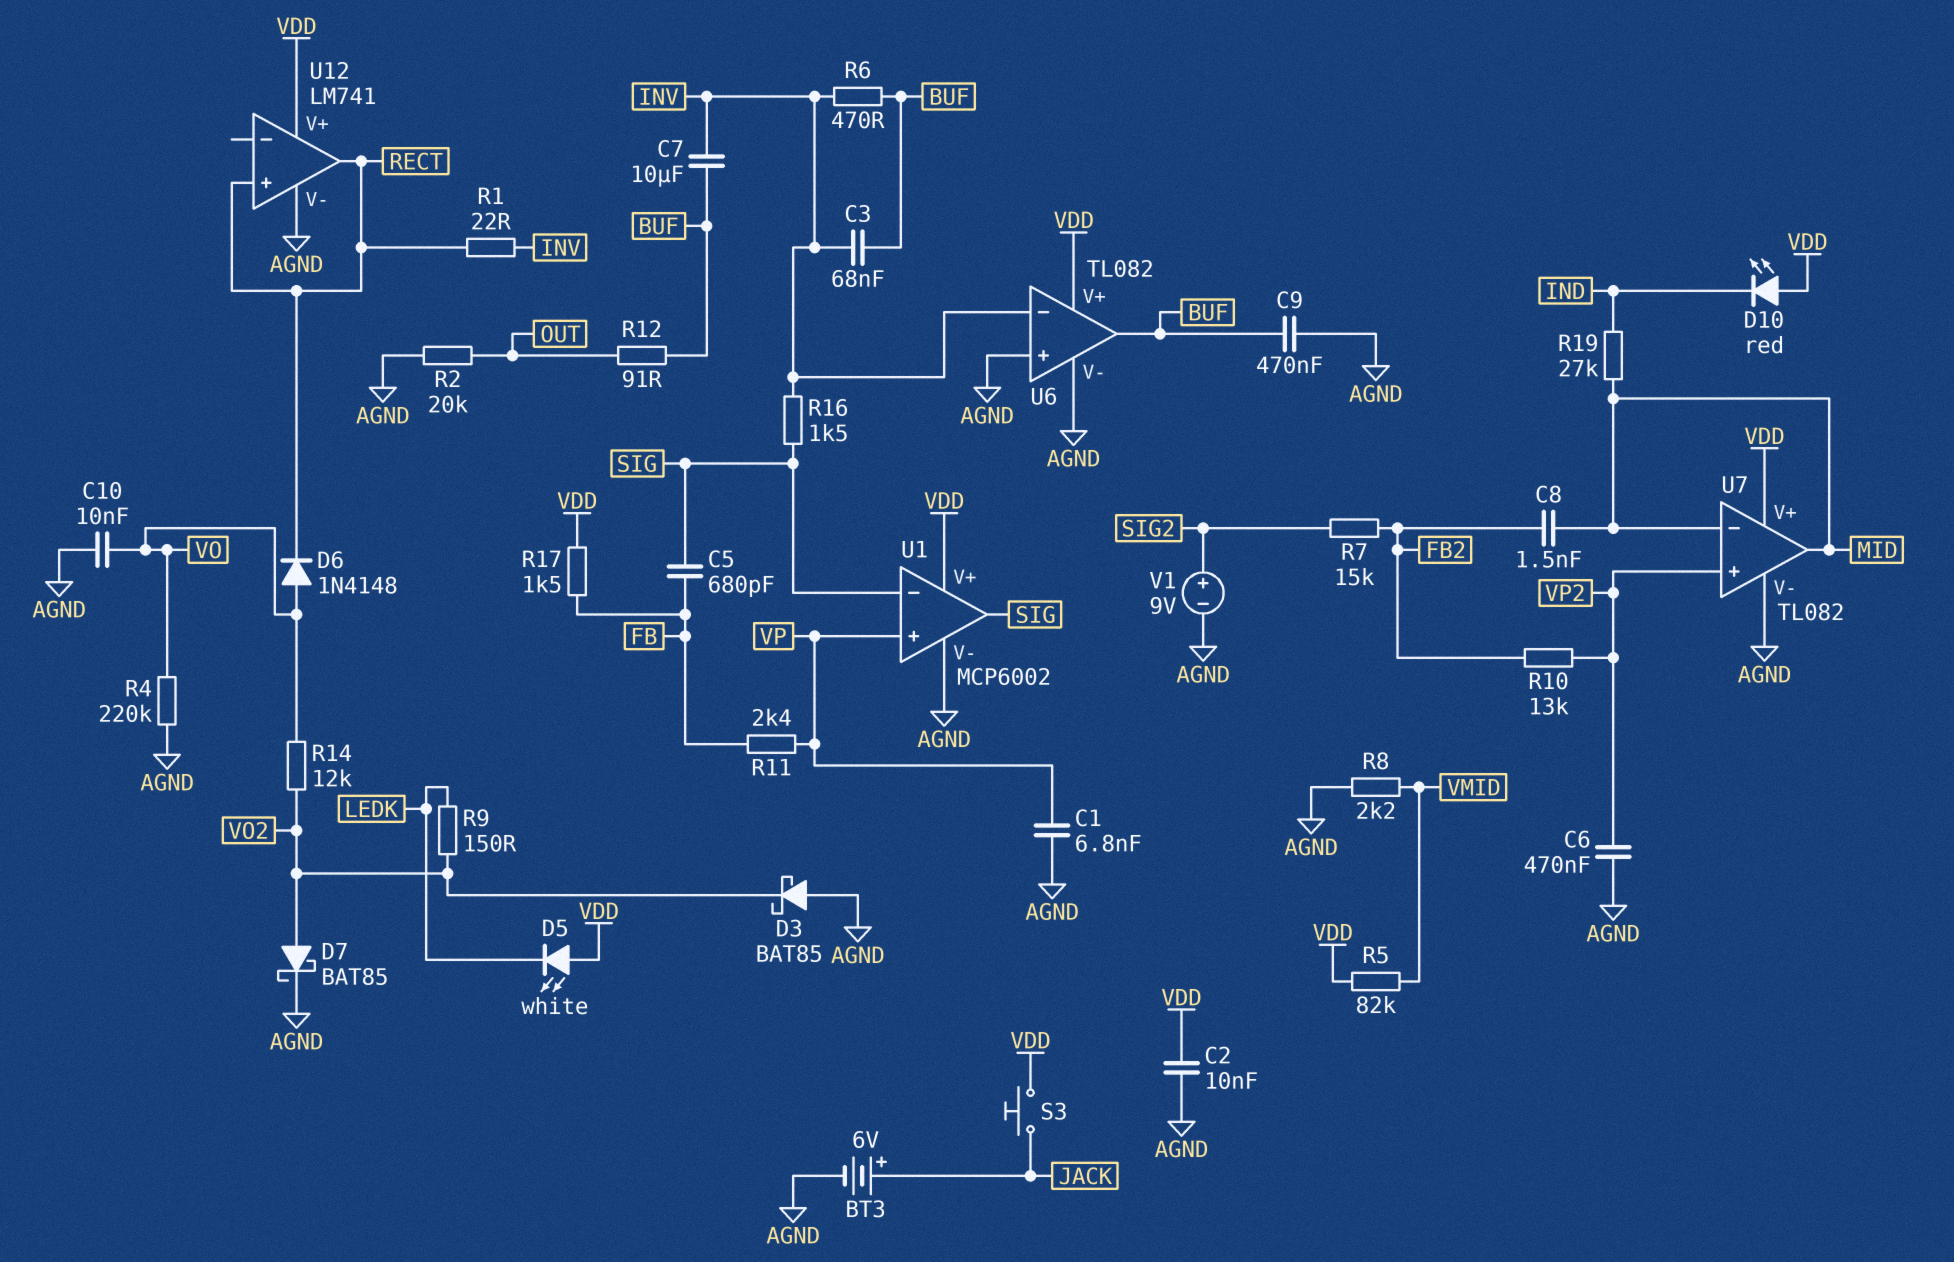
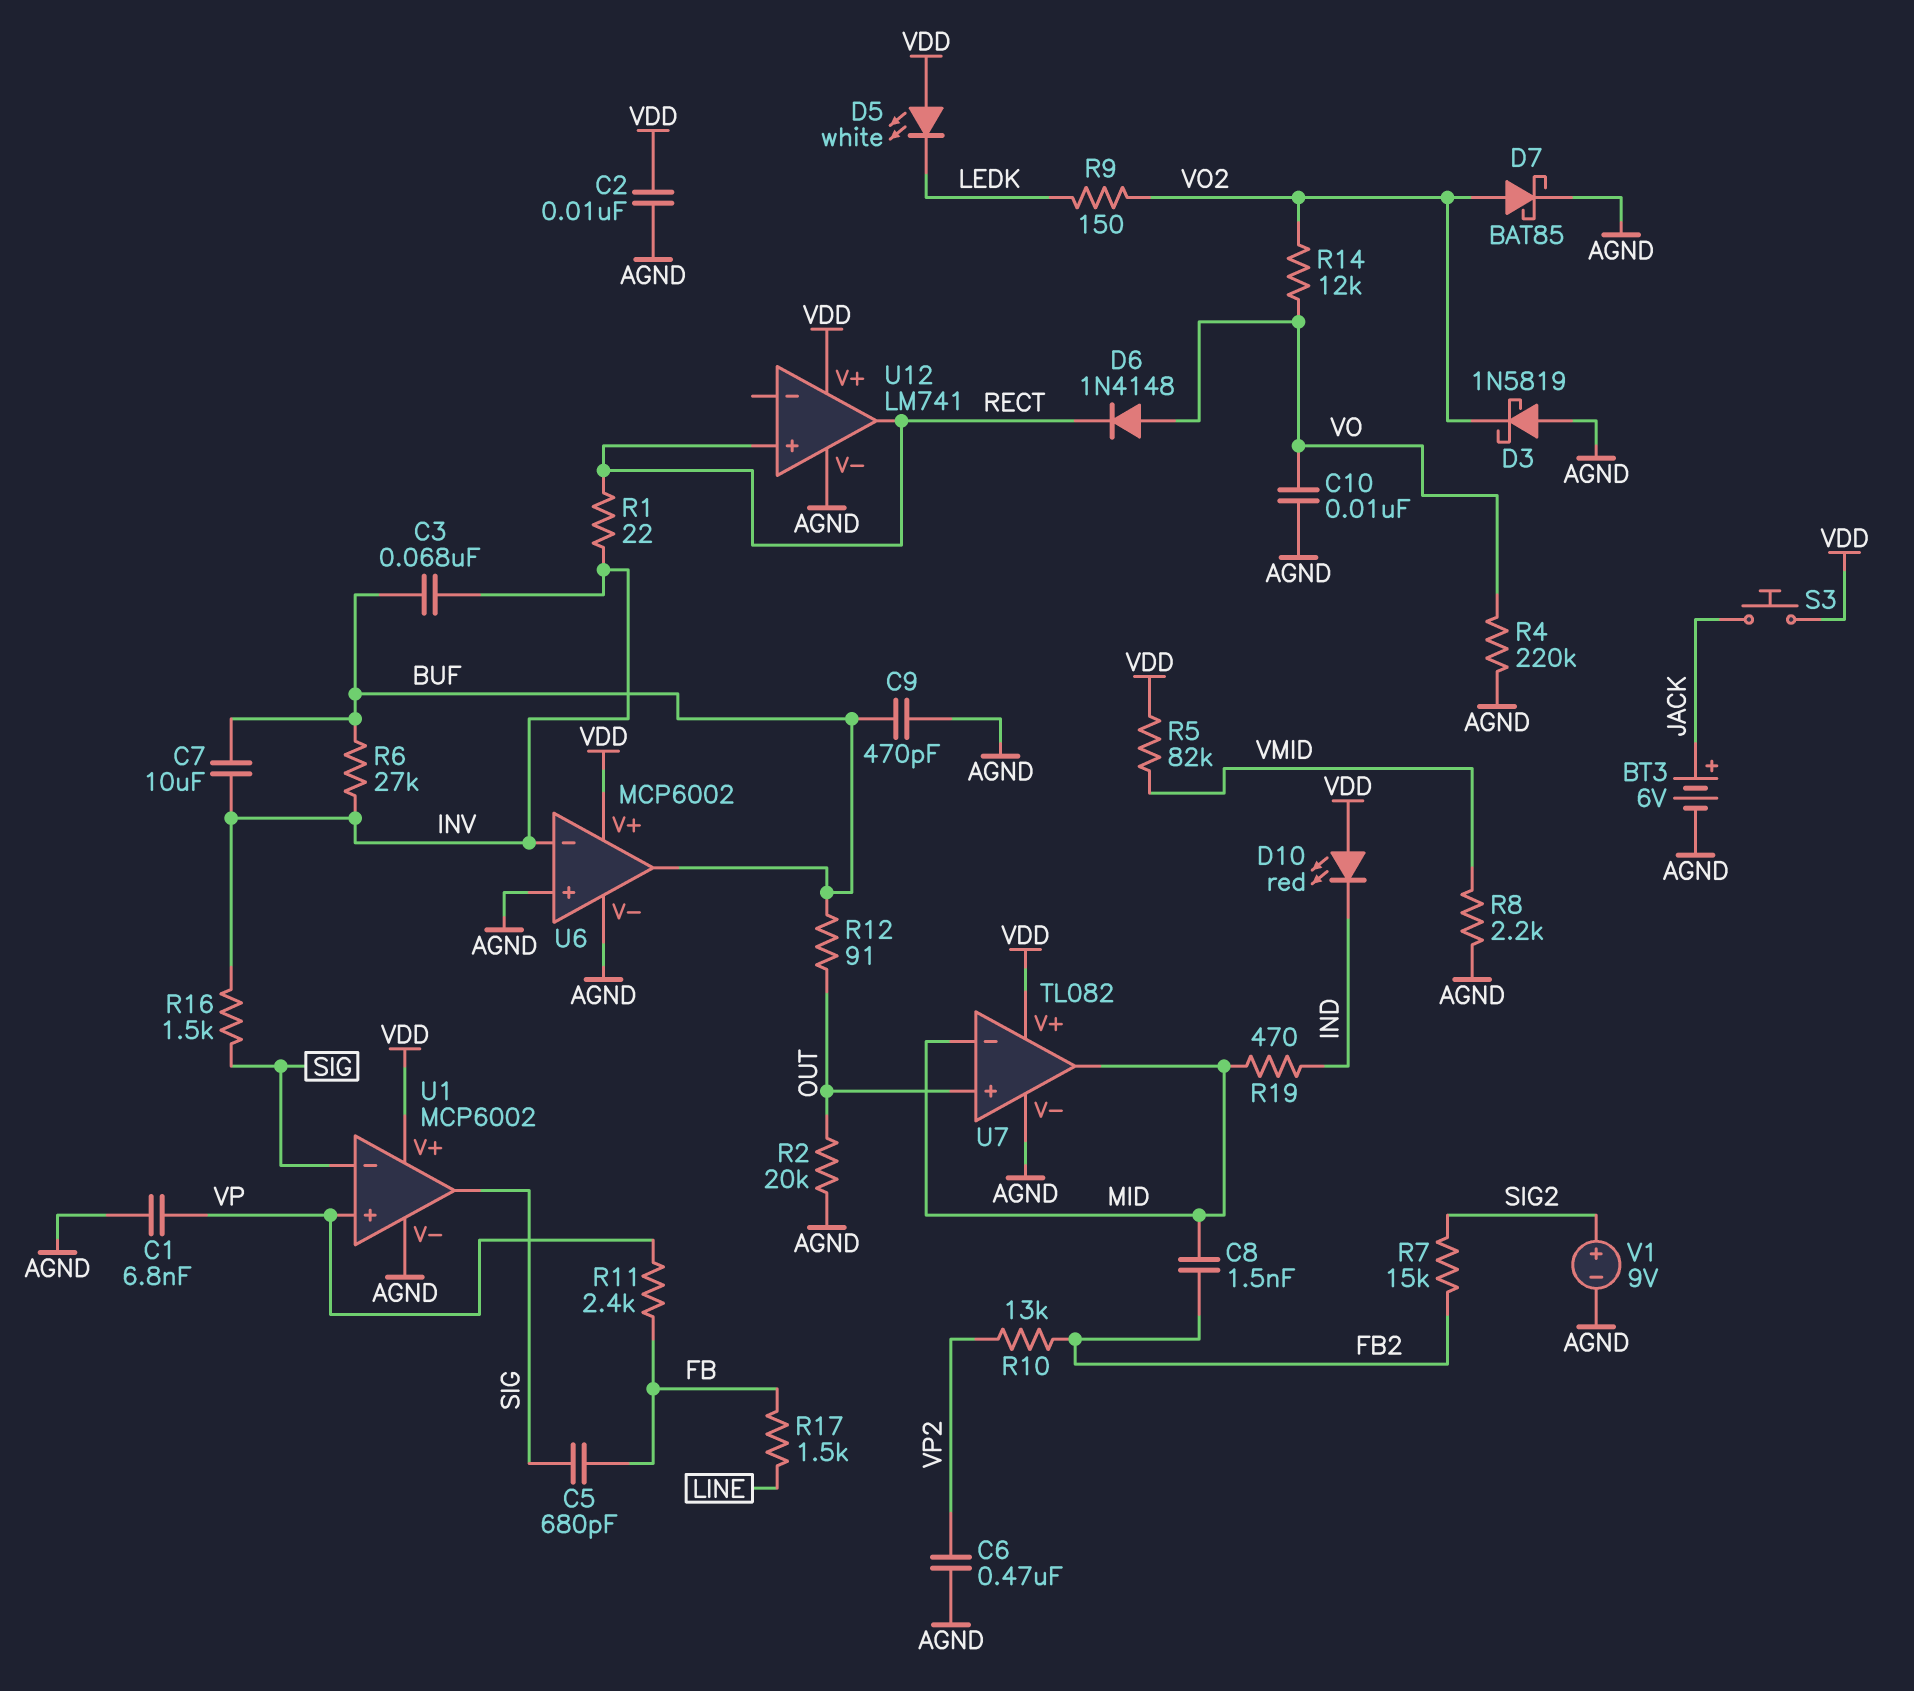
C9: 470nF (AGND, BUF) -> 470pF (AGND, BUF)
D3: schottky BAT85 (A AGND, K VO2) -> schottky 1N5819 (A AGND, K VO2)
R6: 470 (BUF, INV) -> 27k (BUF, INV)
R17: 1.5k (FB, VDD) -> 1.5k (FB, LINE)
R19: 27k (IND, MID) -> 470 (IND, MID)
U6: TL082 -> MCP6002
U7 pin in+: VP2 -> OUT

